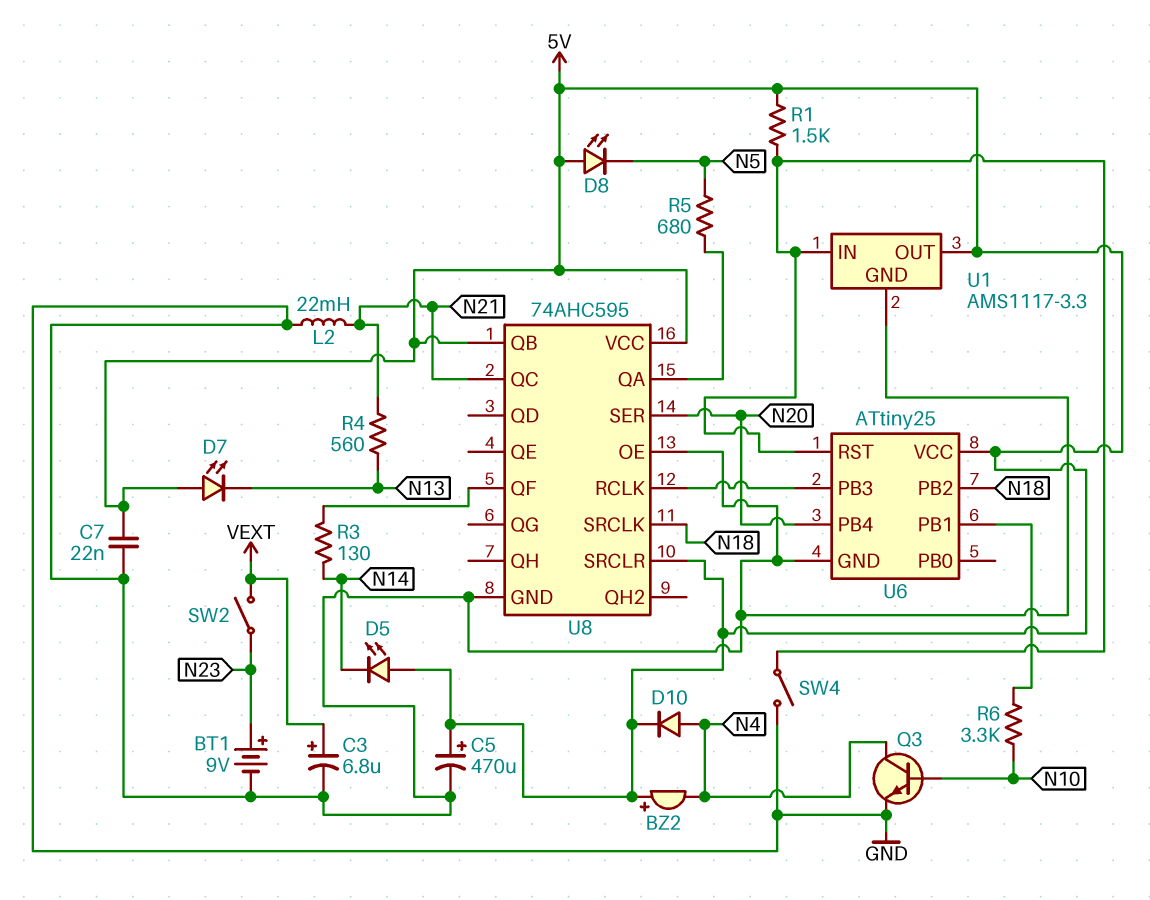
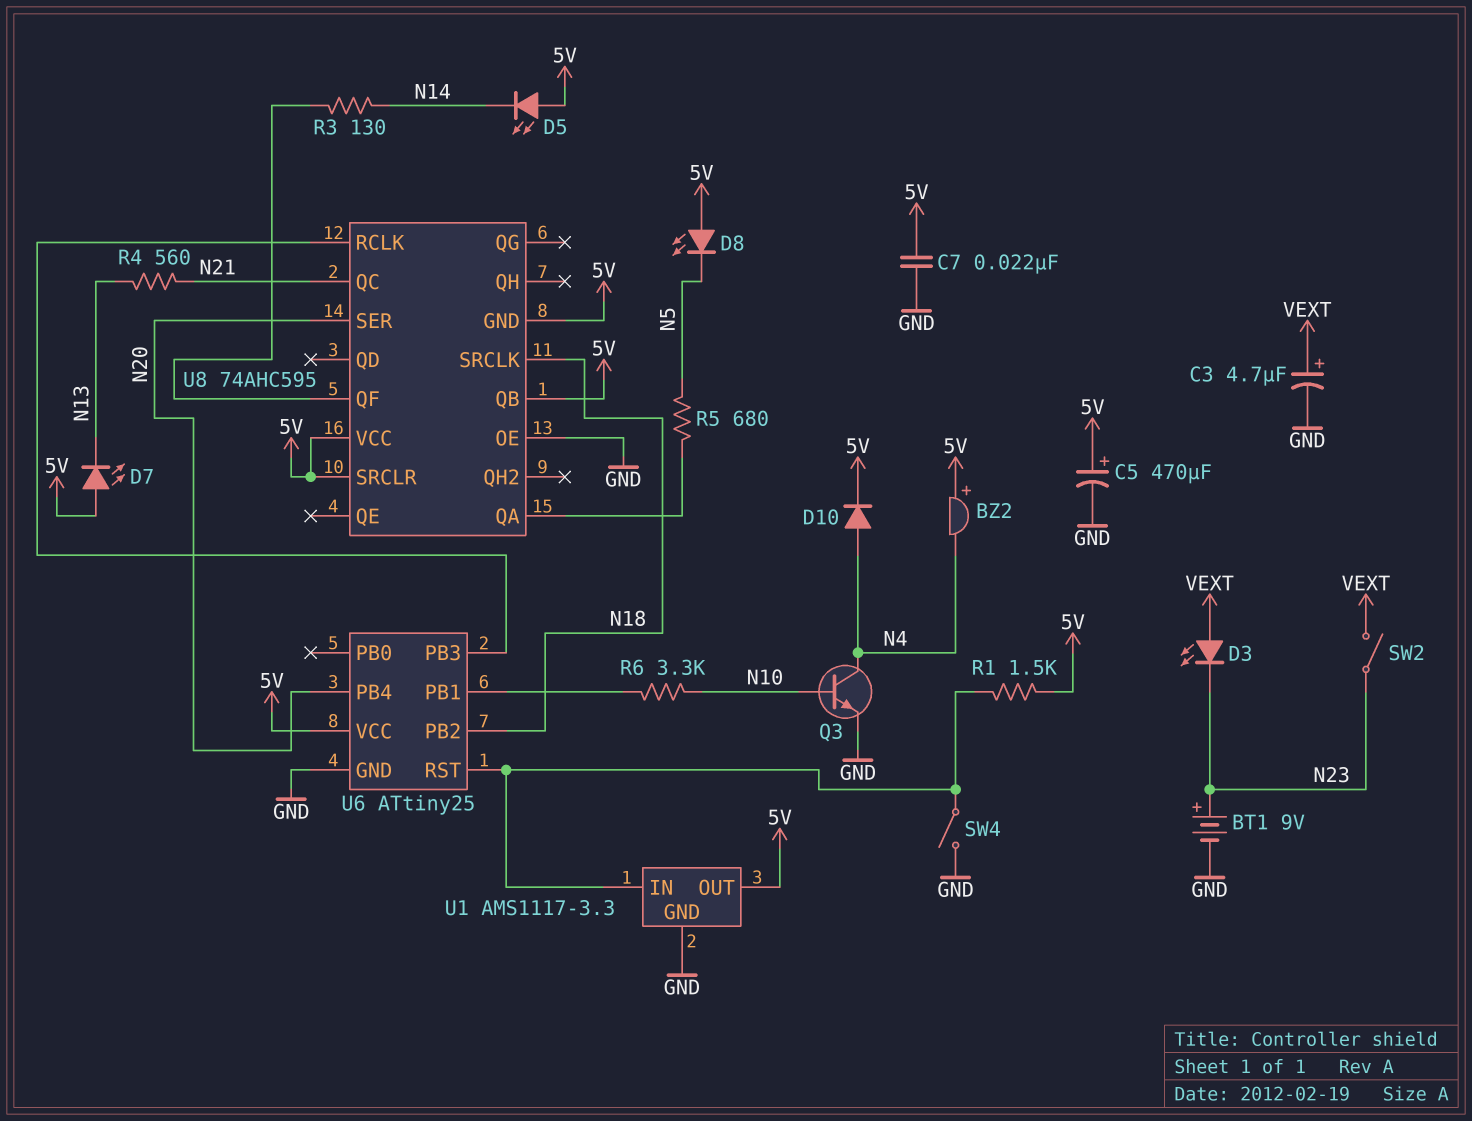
C3: 6.8uF (plus VEXT, minus GND) -> 4.7uF (plus VEXT, minus GND)
D3: none -> LED (A VEXT, K N23)
L2: 22mH (GND, N21) -> none
U8 pin GND: GND -> 5V

